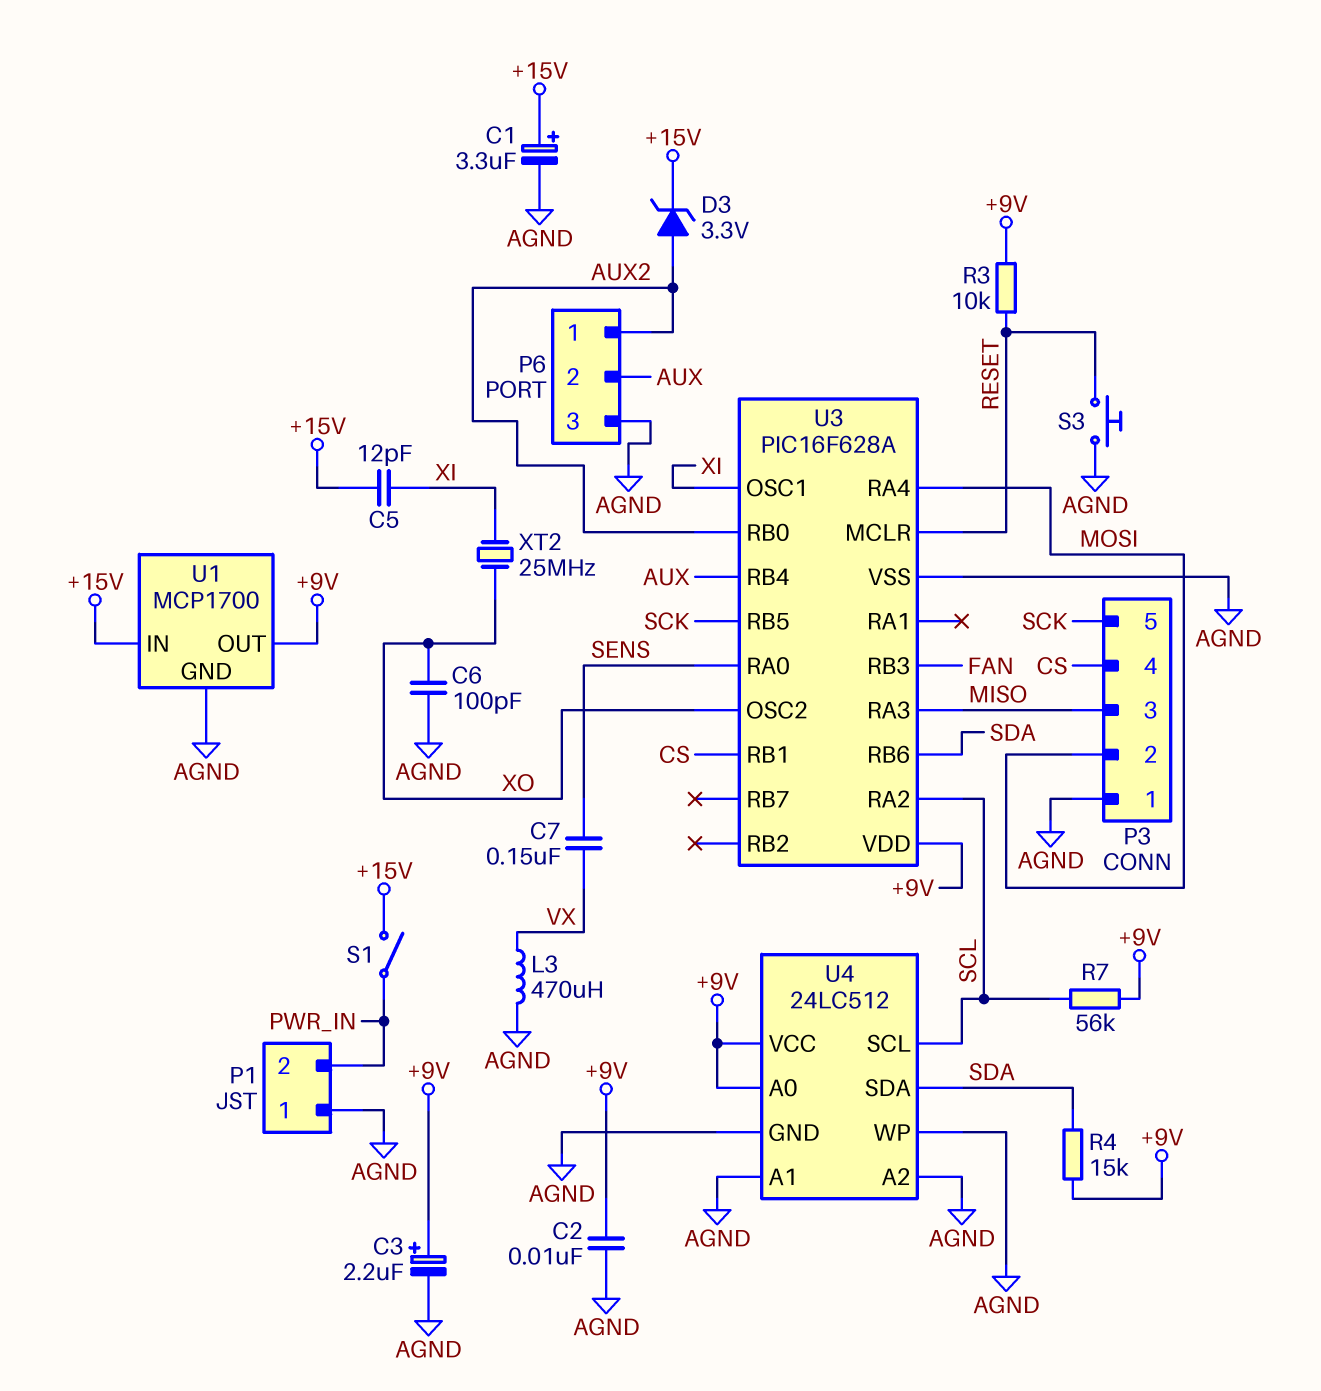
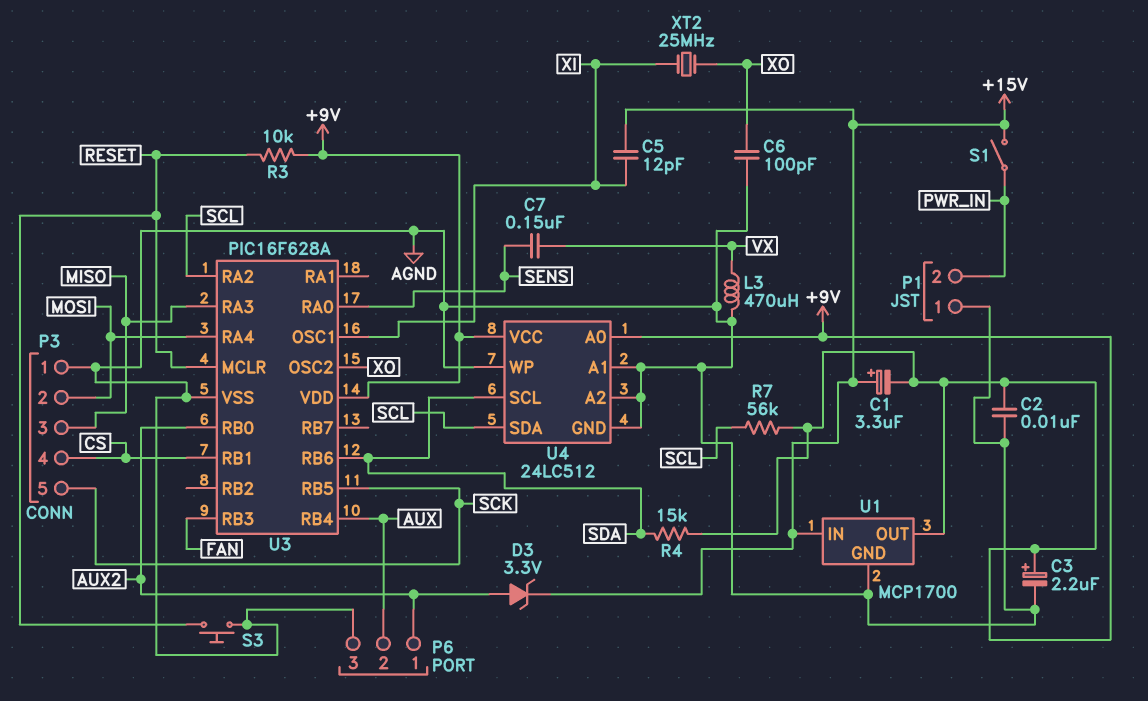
C1: 3.3uF (plus +15V, minus AGND) -> 3.3uF (plus +15V, minus +9V)
U4 pin SCL: SCL -> SDA
U4 pin SDA: SDA -> SCL

